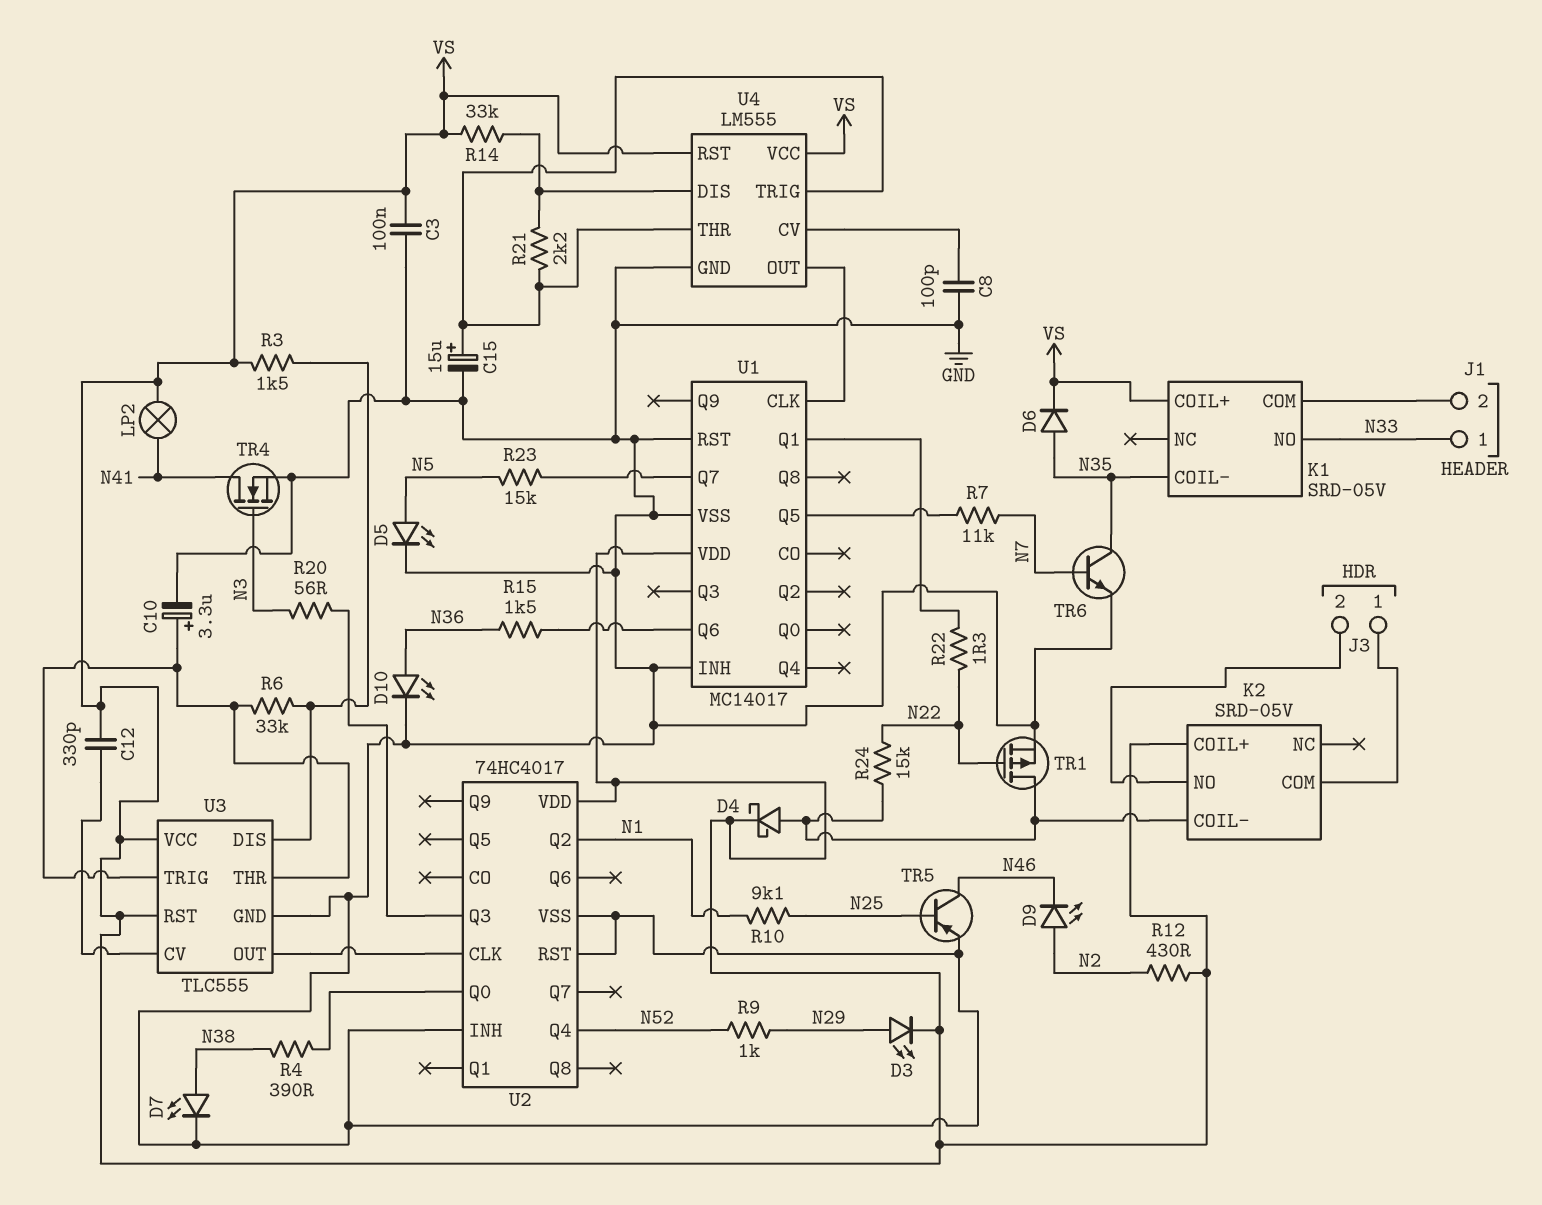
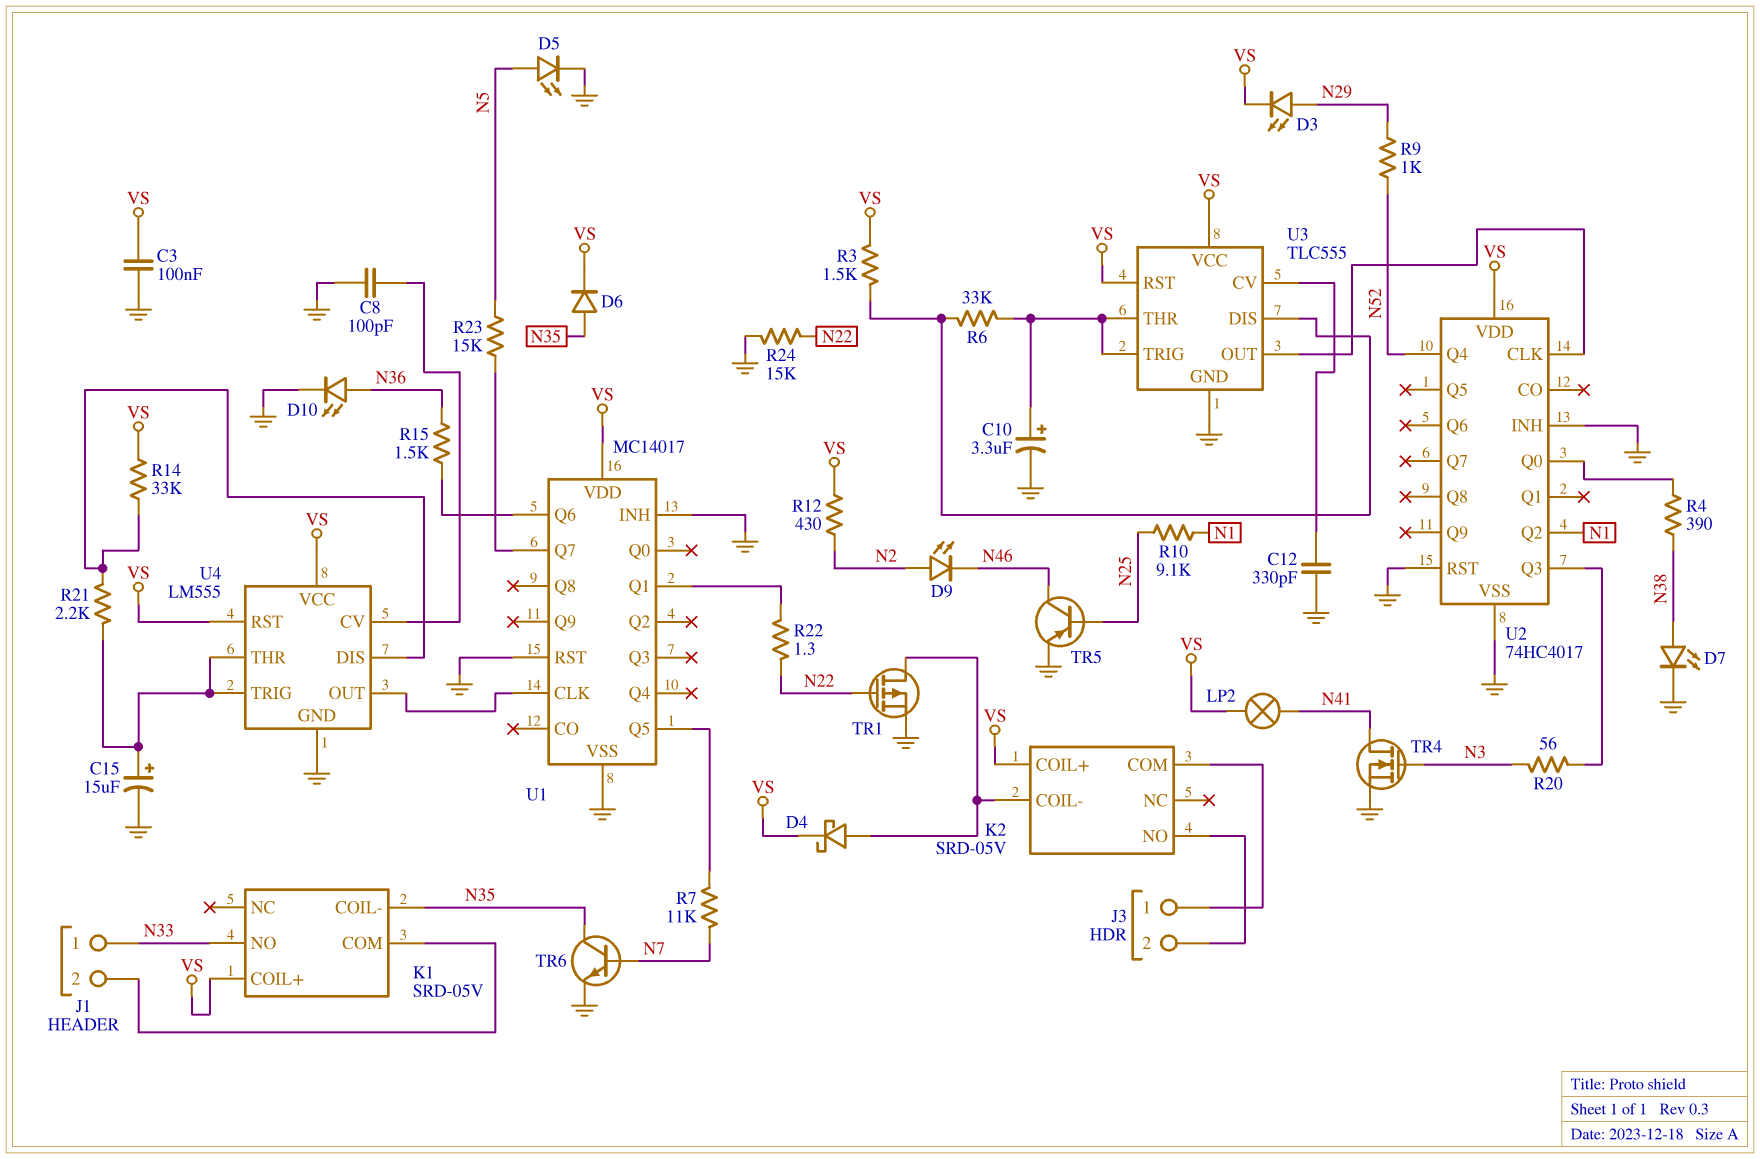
C12: 330pF (U3/CV, VS) -> 330pF (GND, U3/CV)
R24: 15k (K2/COIL-, N22) -> 15k (GND, N22)

